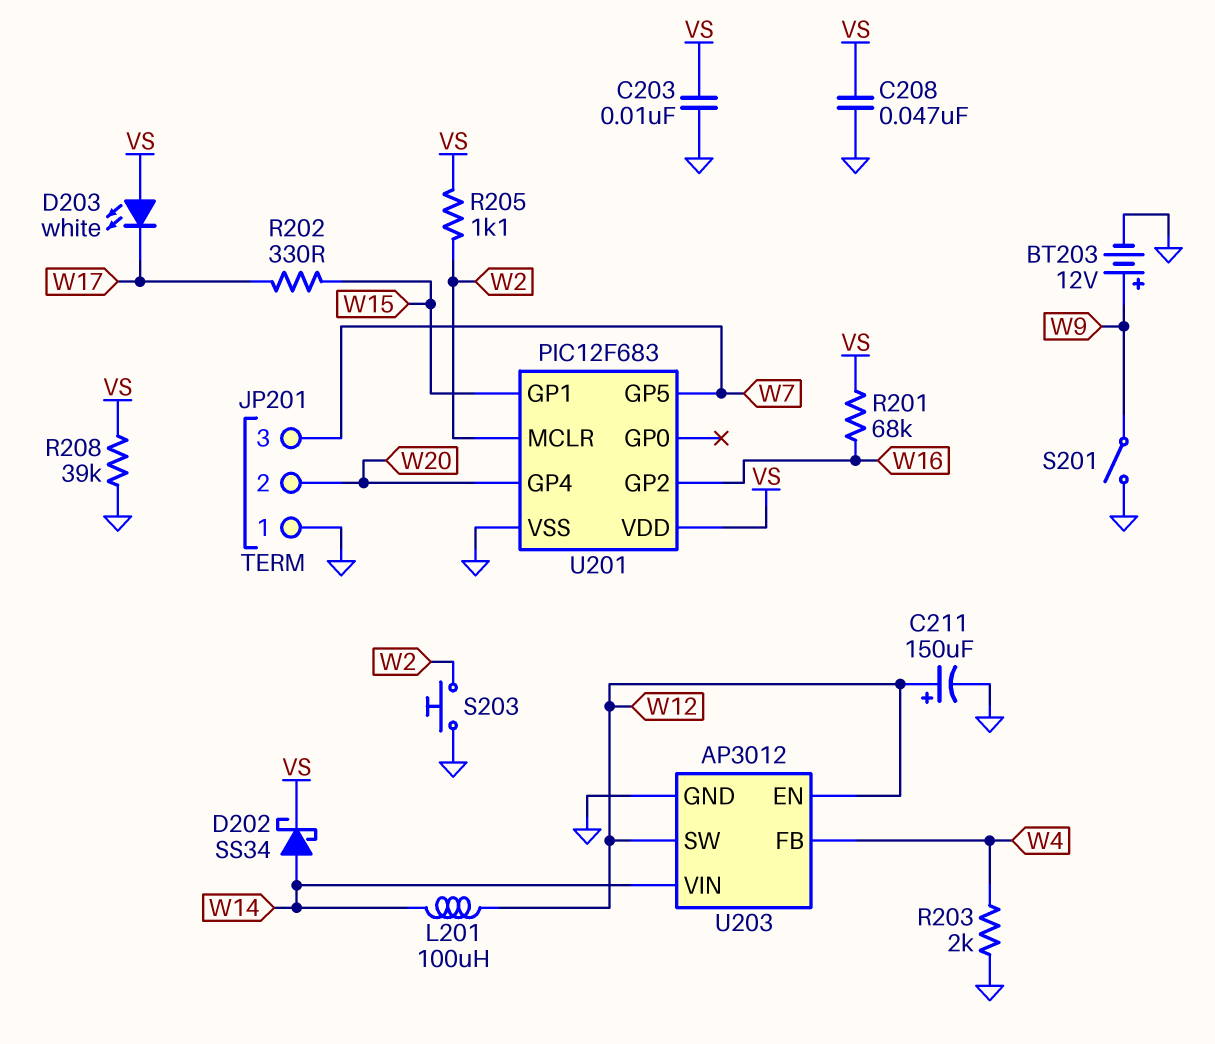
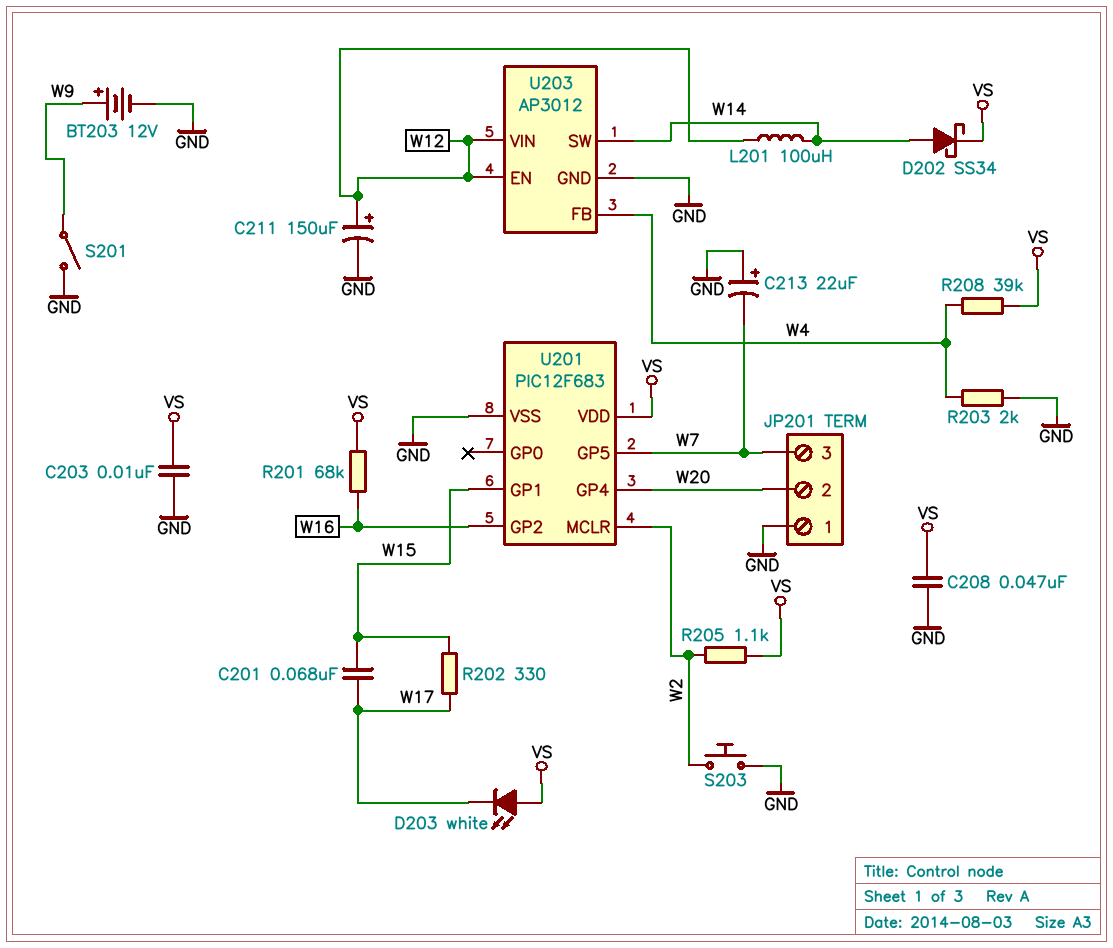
C201: none -> 68nF (W15, W17)
C213: none -> 22uF (plus GND, minus W7)
R208: 39k (GND, VS) -> 39k (VS, W4)
U203 pin SW: W12 -> W14
U203 pin VIN: W14 -> W12

